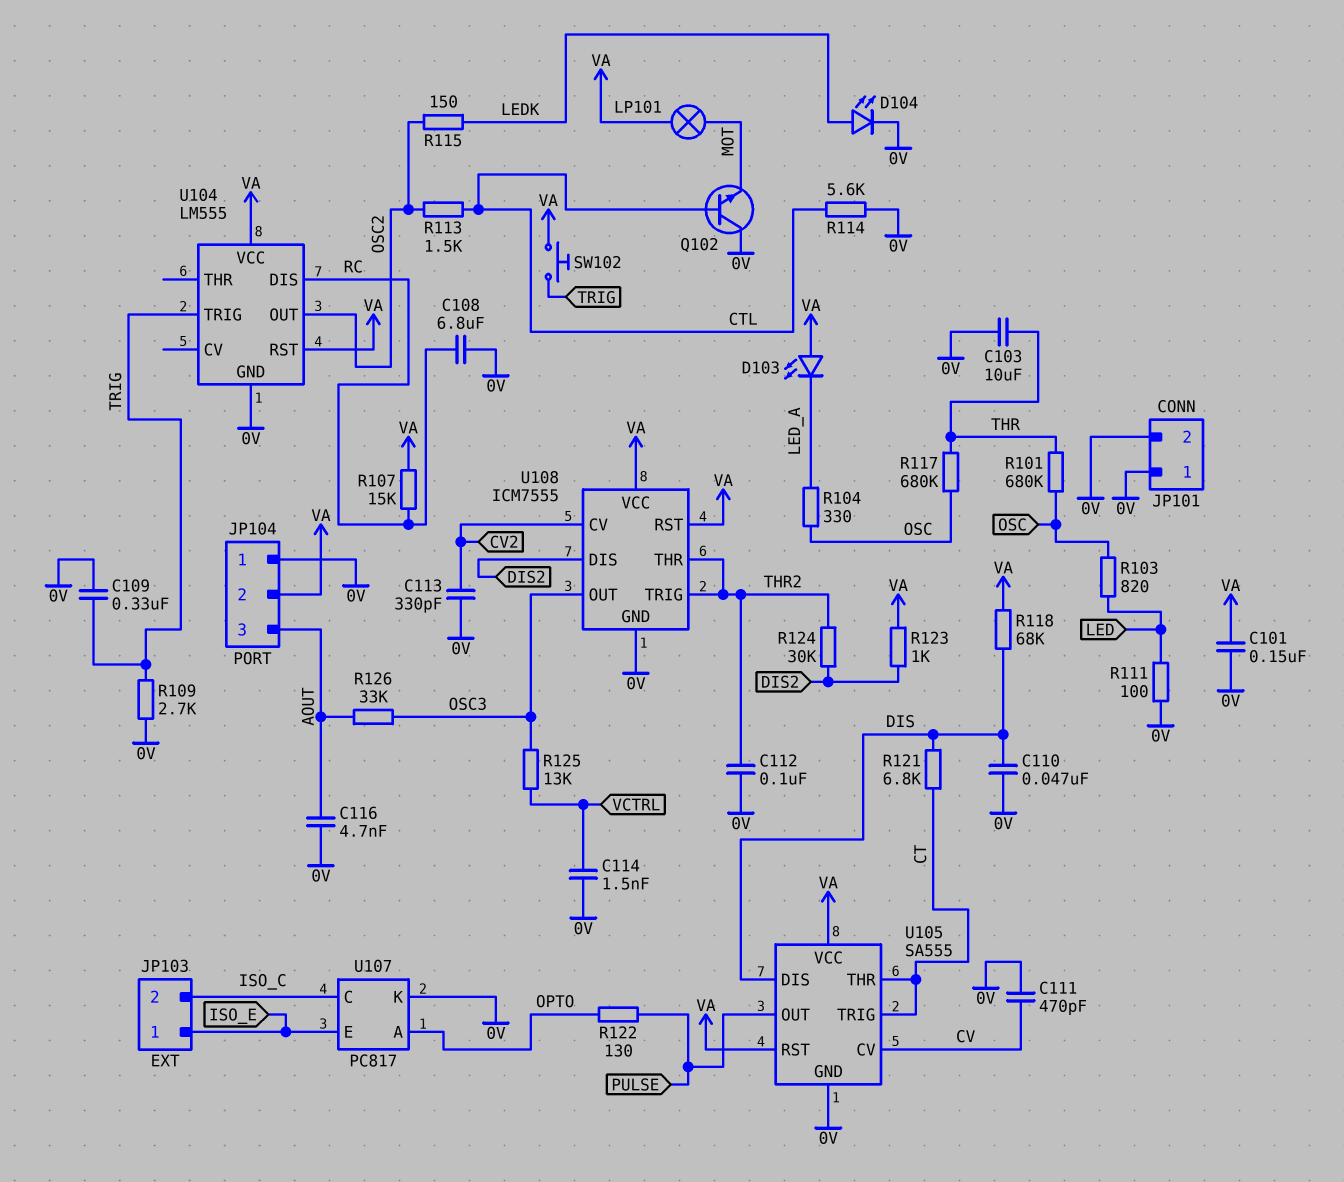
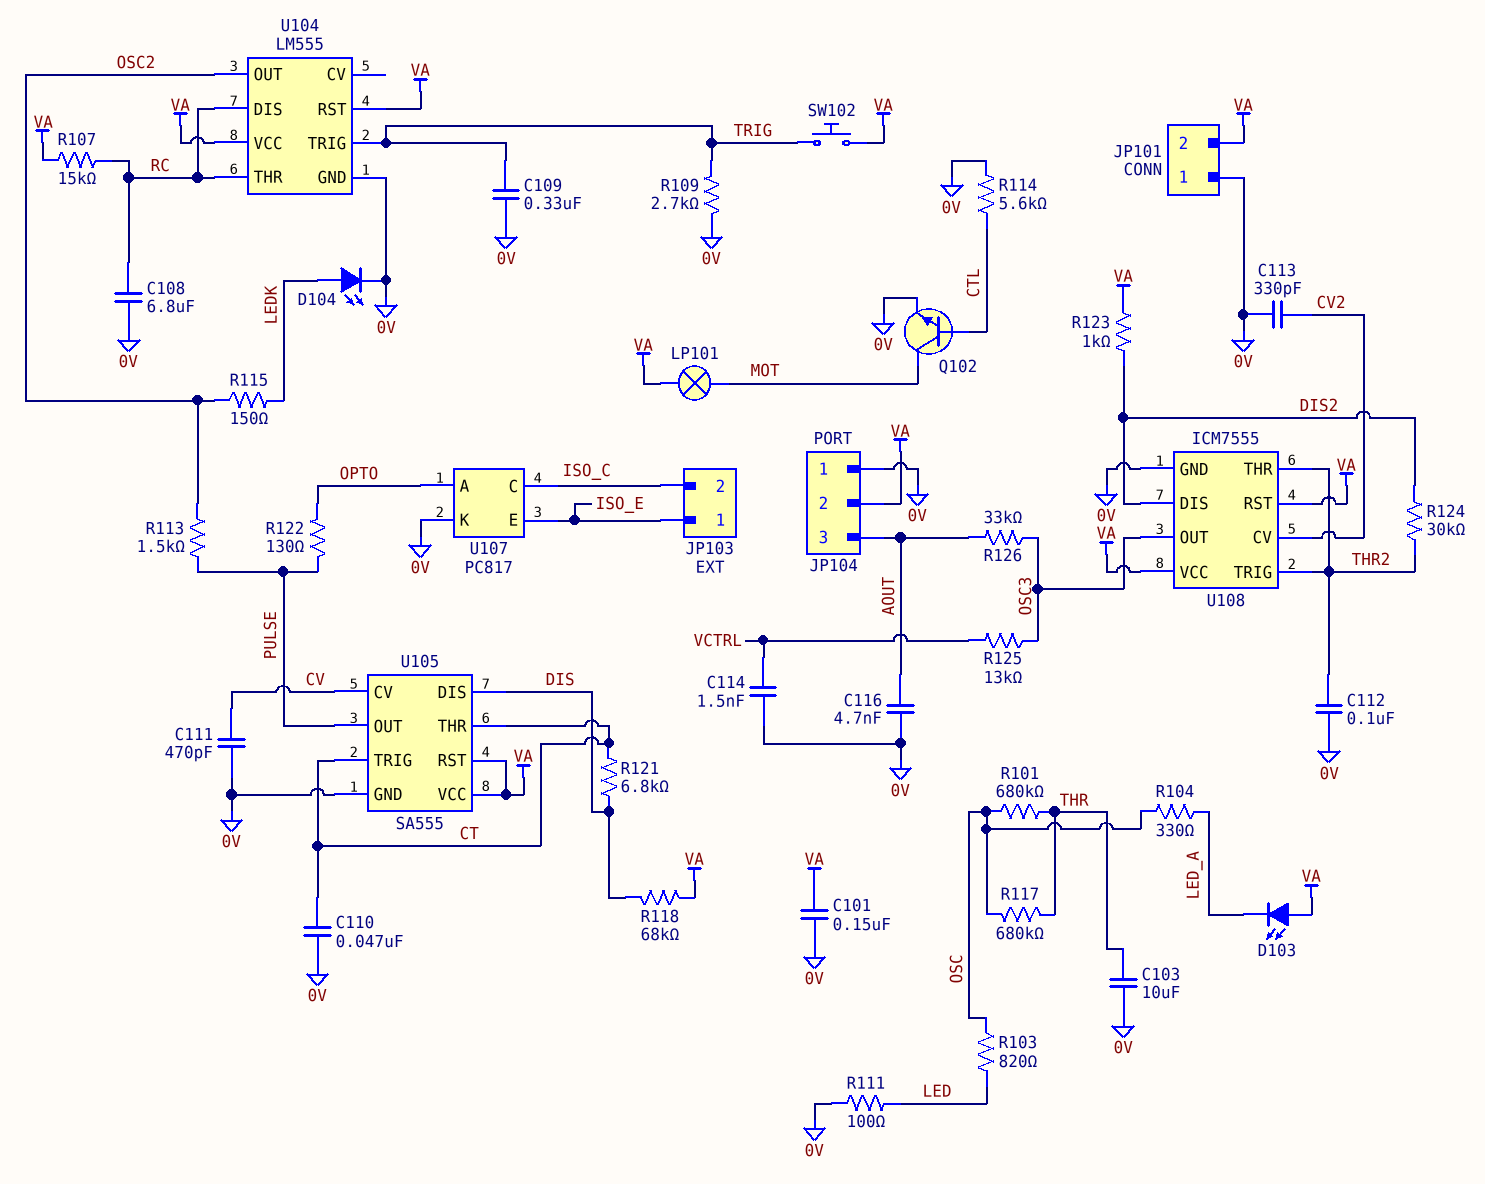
C110: 47nF (0V, DIS) -> 47nF (0V, CT)
JP101 pin 2: 0V -> VA
Q102: NPN (B CTL, C 0V, E MOT) -> NPN (B CTL, C MOT, E 0V)
R113: 1.5k (CTL, OSC2) -> 1.5k (OSC2, PULSE)
U104 pin THR: none -> RC

